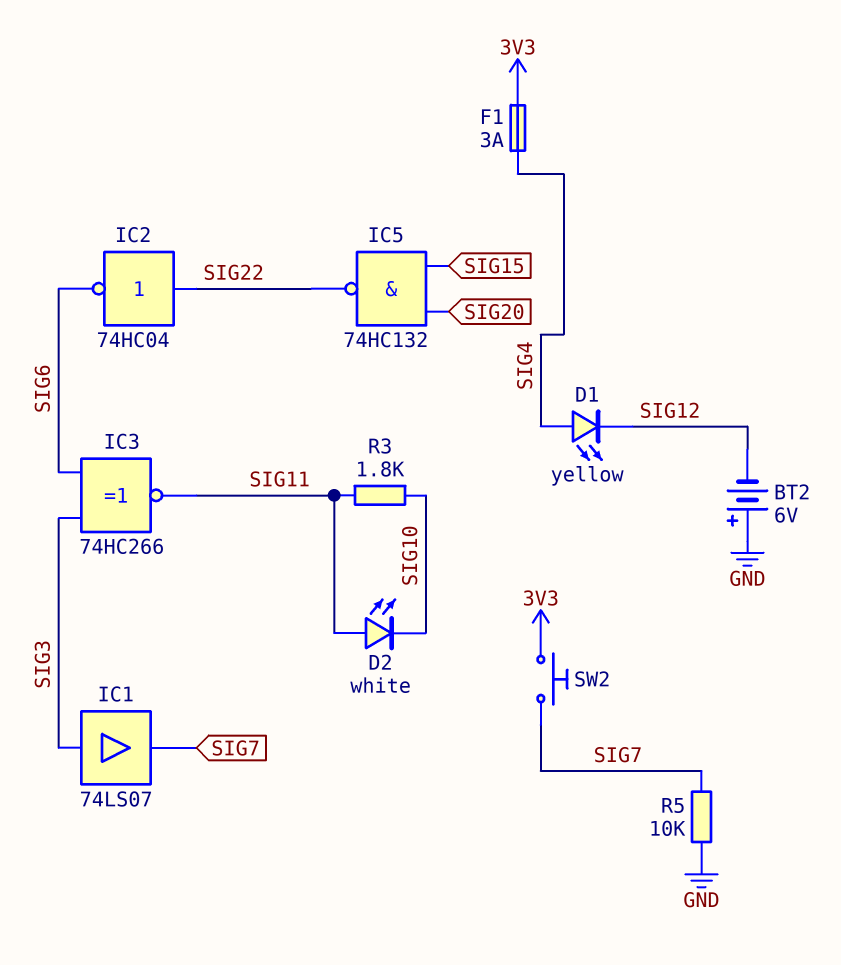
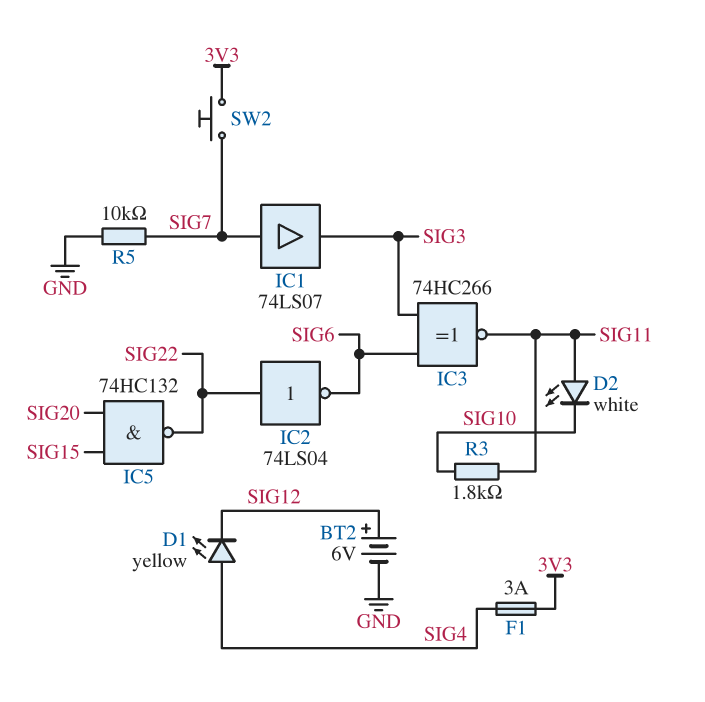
BT2: 6V (plus GND, minus SIG12) -> 6V (plus SIG12, minus GND)
IC1: buffer 74LS07 (in SIG3, out SIG7) -> buffer 74LS07 (in SIG7, out SIG3)
IC2: NOT 74HC04 (in SIG22, out SIG6) -> NOT 74LS04 (in SIG22, out SIG6)

